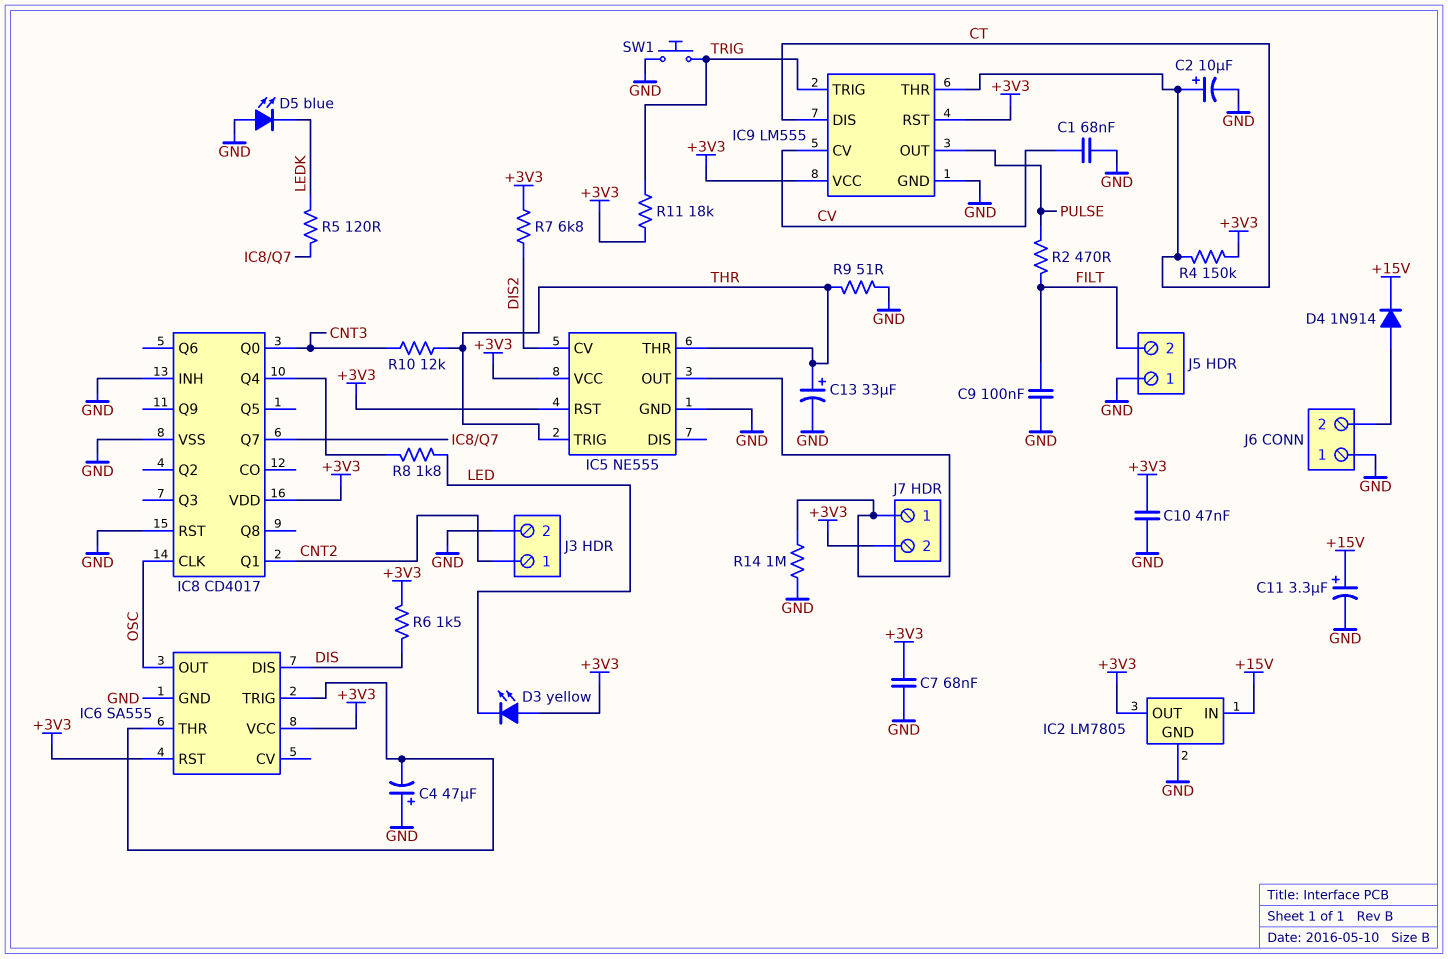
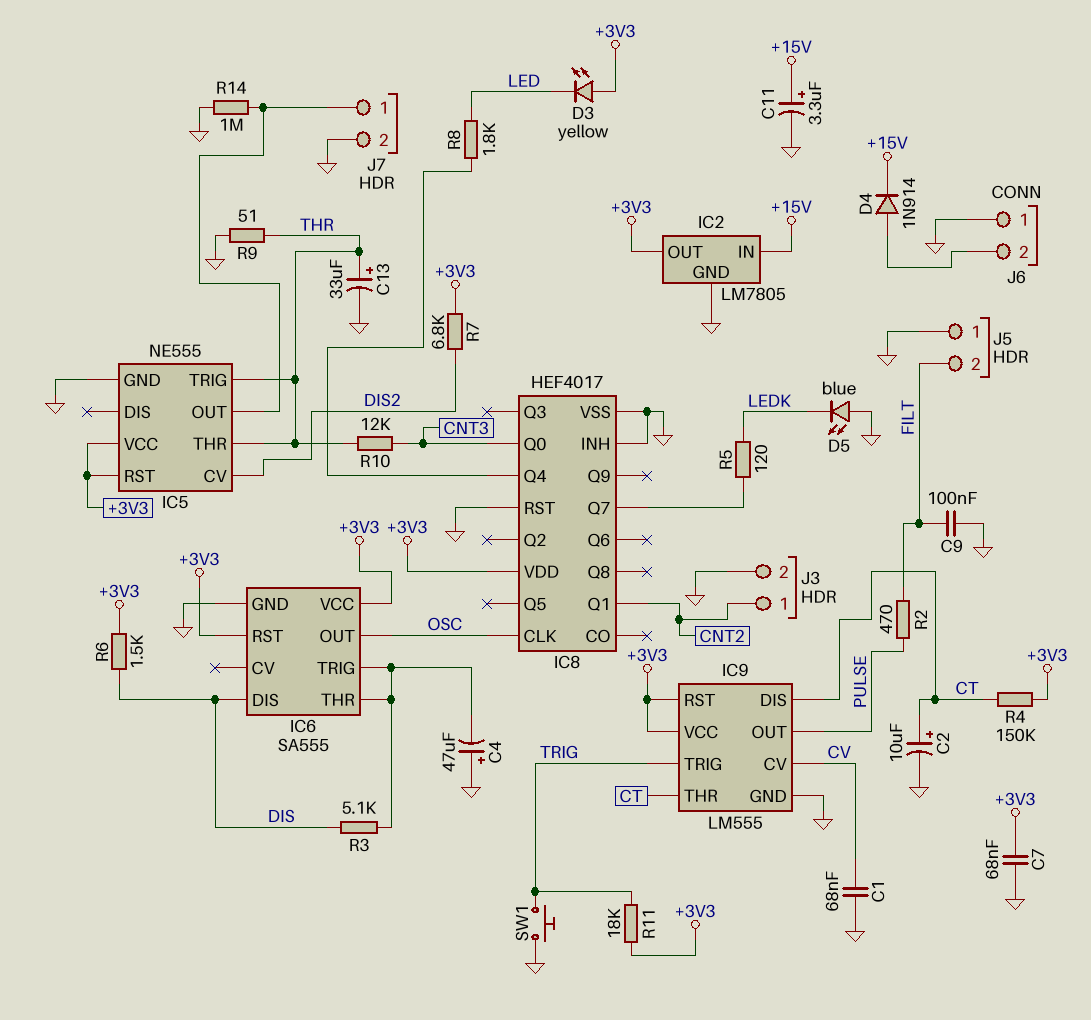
C10: 47nF (+3V3, GND) -> none
IC8: CD4017 -> HEF4017
J7 pin 2: +3V3 -> GND
R3: none -> 5.1k (DIS, IC6/THR)

